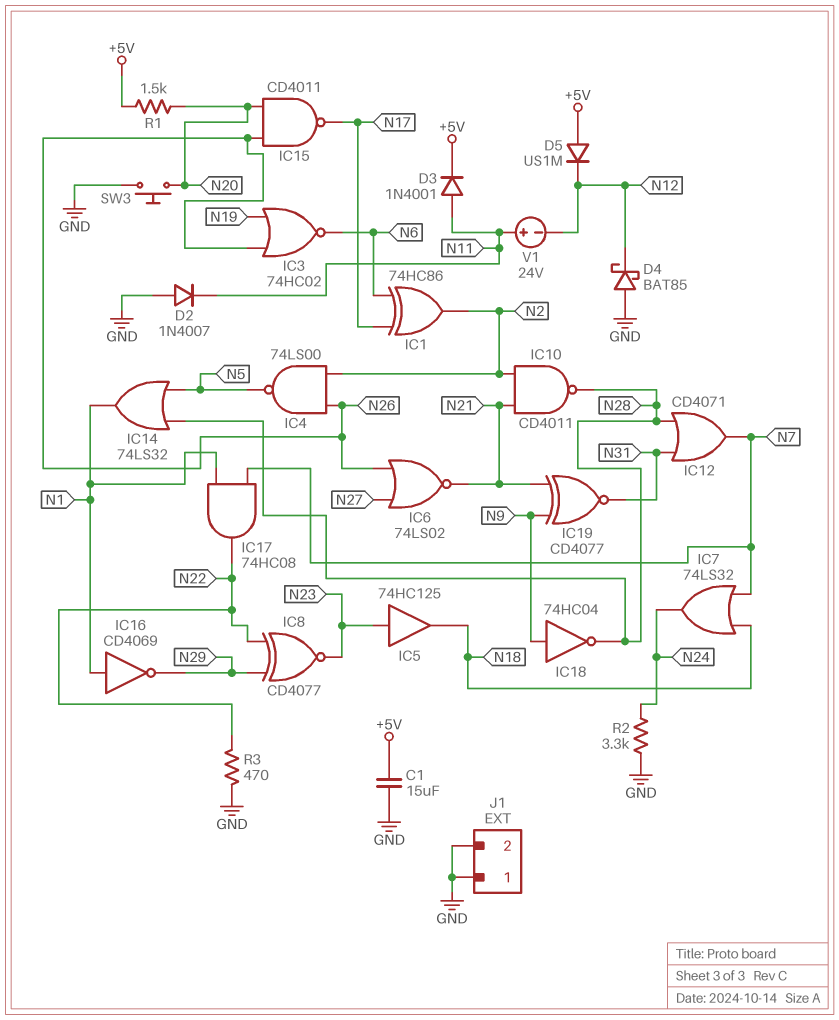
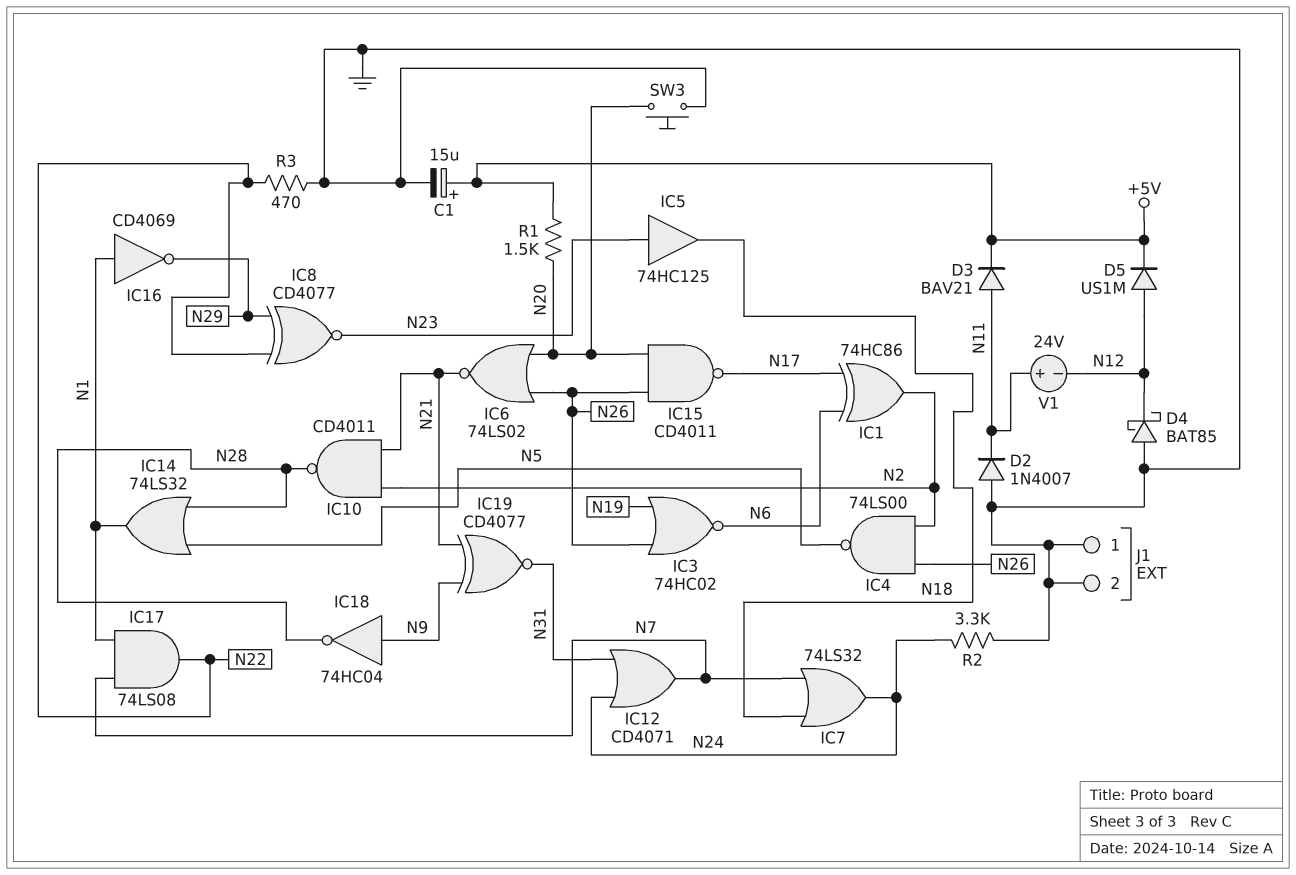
C1: 15uF (+5V, GND) -> 15uF (plus +5V, minus GND)
D3: diode 1N4001 (A N11, K +5V) -> diode BAV21 (A N11, K +5V)
D5: diode US1M (A +5V, K N12) -> diode US1M (A N12, K +5V)
IC6: NOR 74LS02 (in N26, in N27, out N21) -> NOR 74LS02 (in N20, in N26, out N21)
IC12: OR CD4071 (in N28, in N31, out N7) -> OR CD4071 (in N24, in N31, out N7)
IC17: AND 74HC08 (in N1, in N7, out N22) -> AND 74LS08 (in N1, in N7, out N22)

